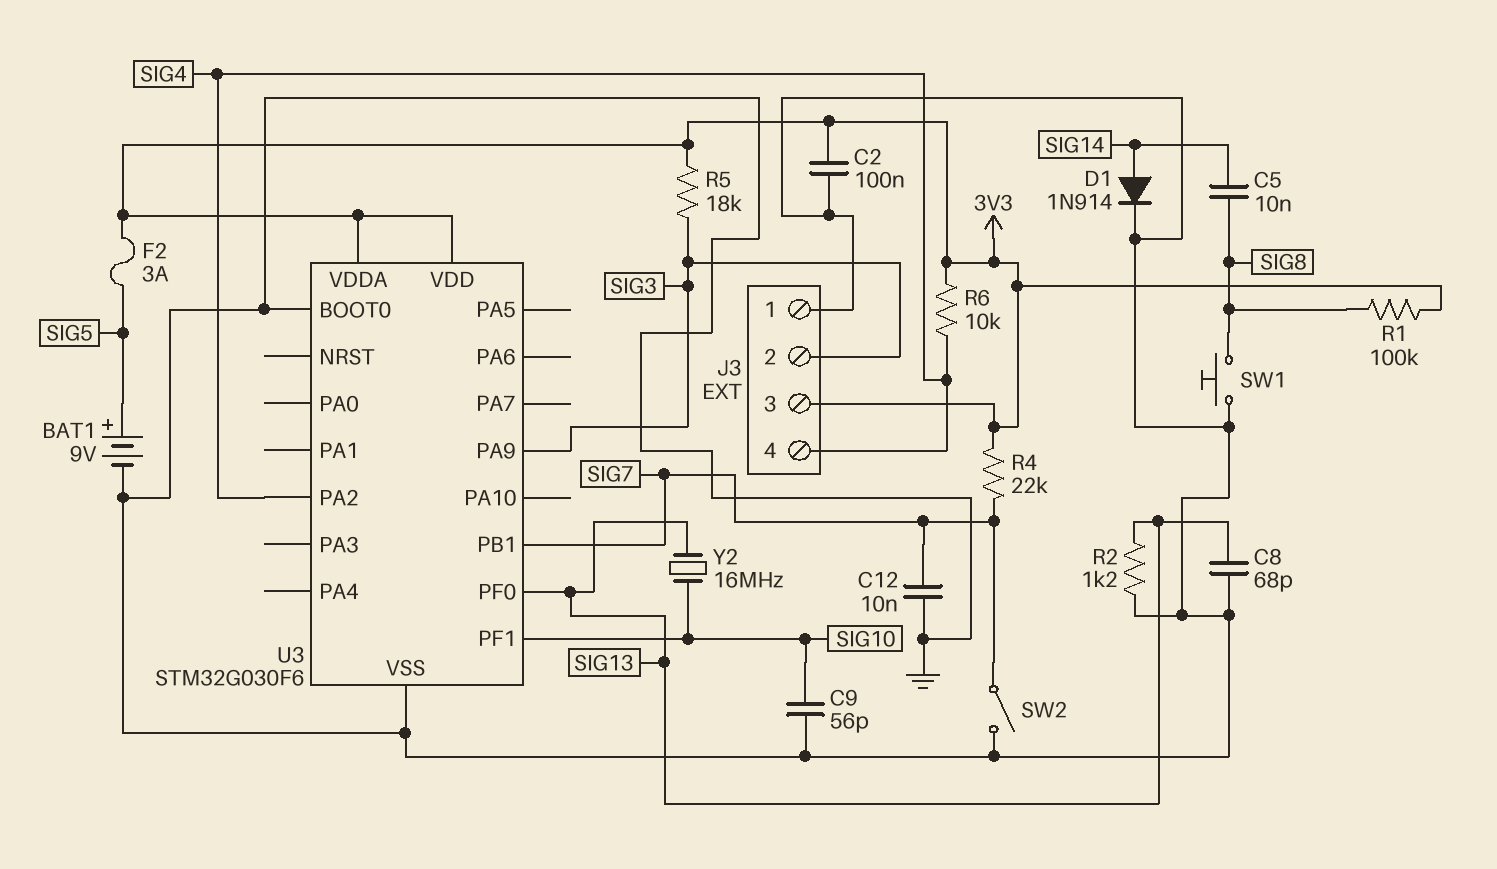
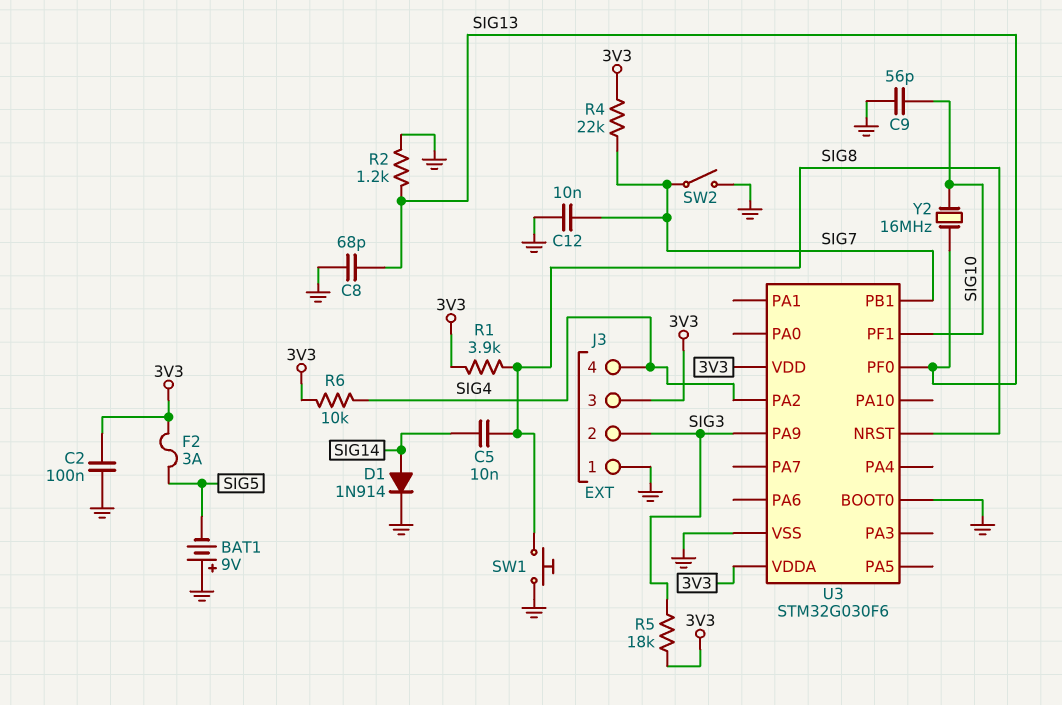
BAT1: 9V (plus SIG5, minus GND) -> 9V (plus GND, minus SIG5)
R1: 100k (3V3, SIG8) -> 3.9k (3V3, SIG8)
U3 pin NRST: none -> SIG8

